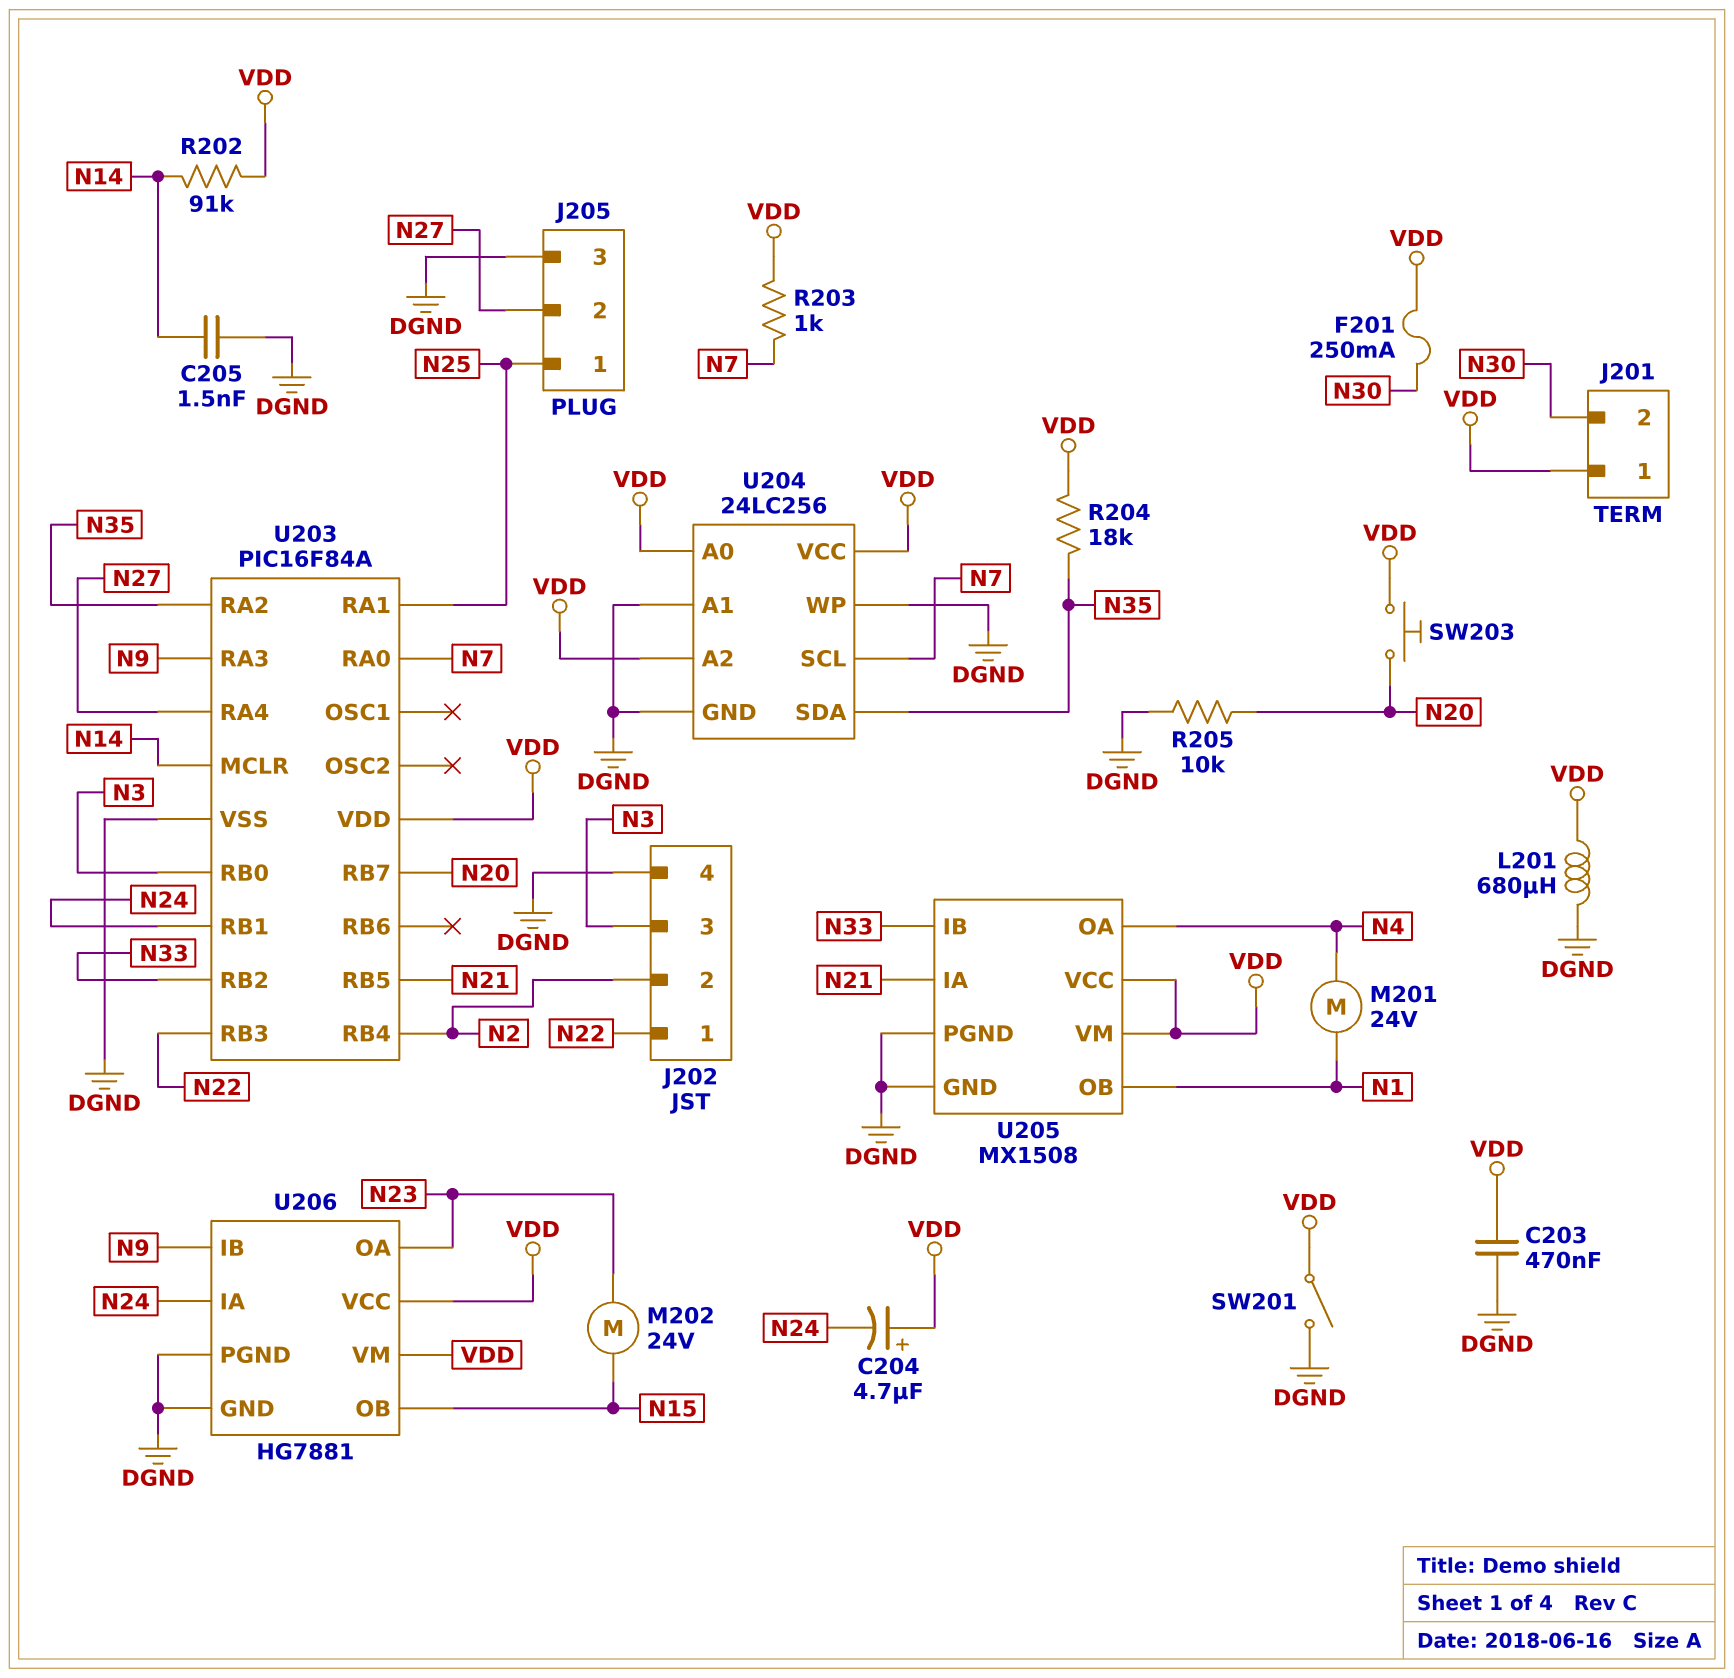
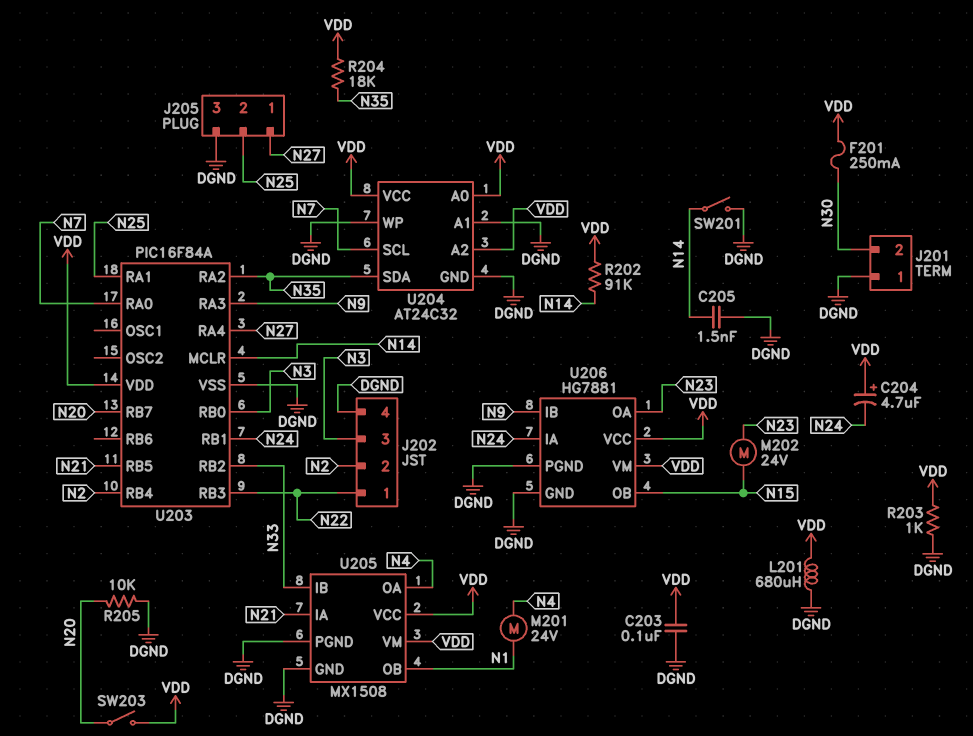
C203: 470nF (DGND, VDD) -> 100nF (DGND, VDD)
J201 pin 1: VDD -> DGND
J205 pin 1: N25 -> N27
J205 pin 2: N27 -> N25
R203: 1k (N7, VDD) -> 1k (DGND, VDD)
SW201: switch (DGND, VDD) -> switch (DGND, N14)
SW203: button (N20, VDD) -> switch (N20, VDD)
U204: 24LC256 -> AT24C32

